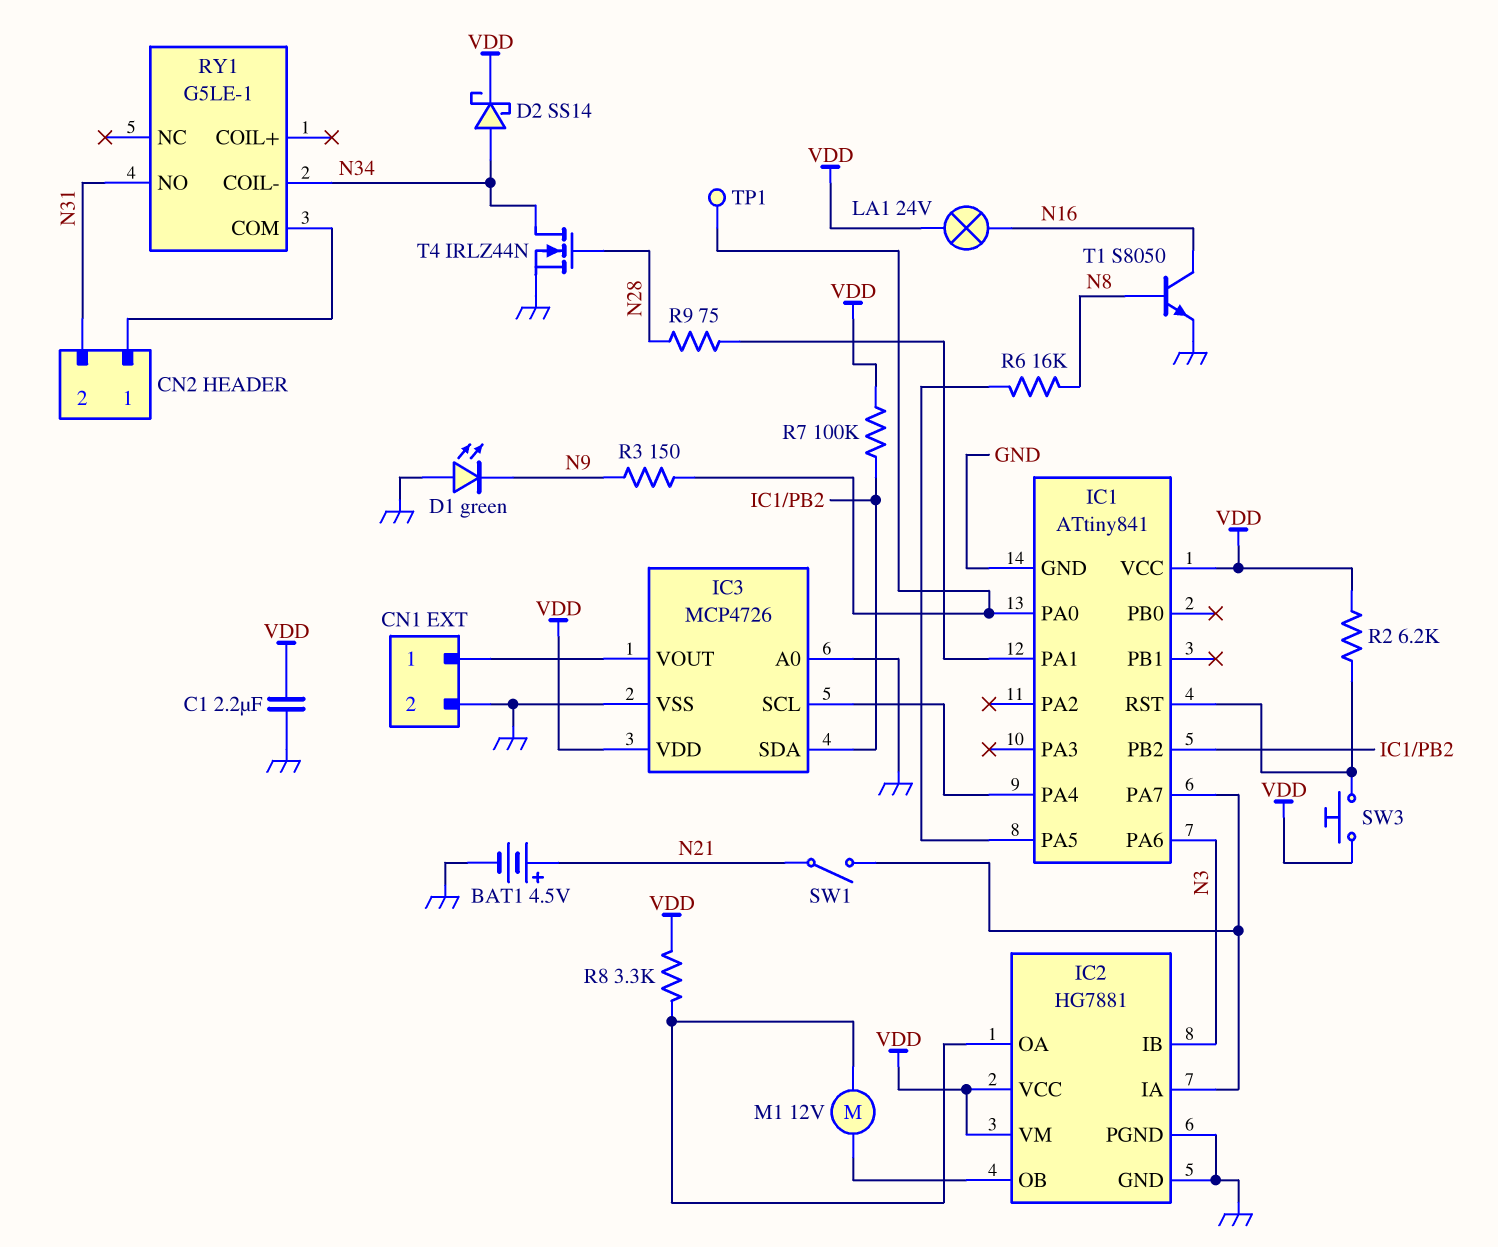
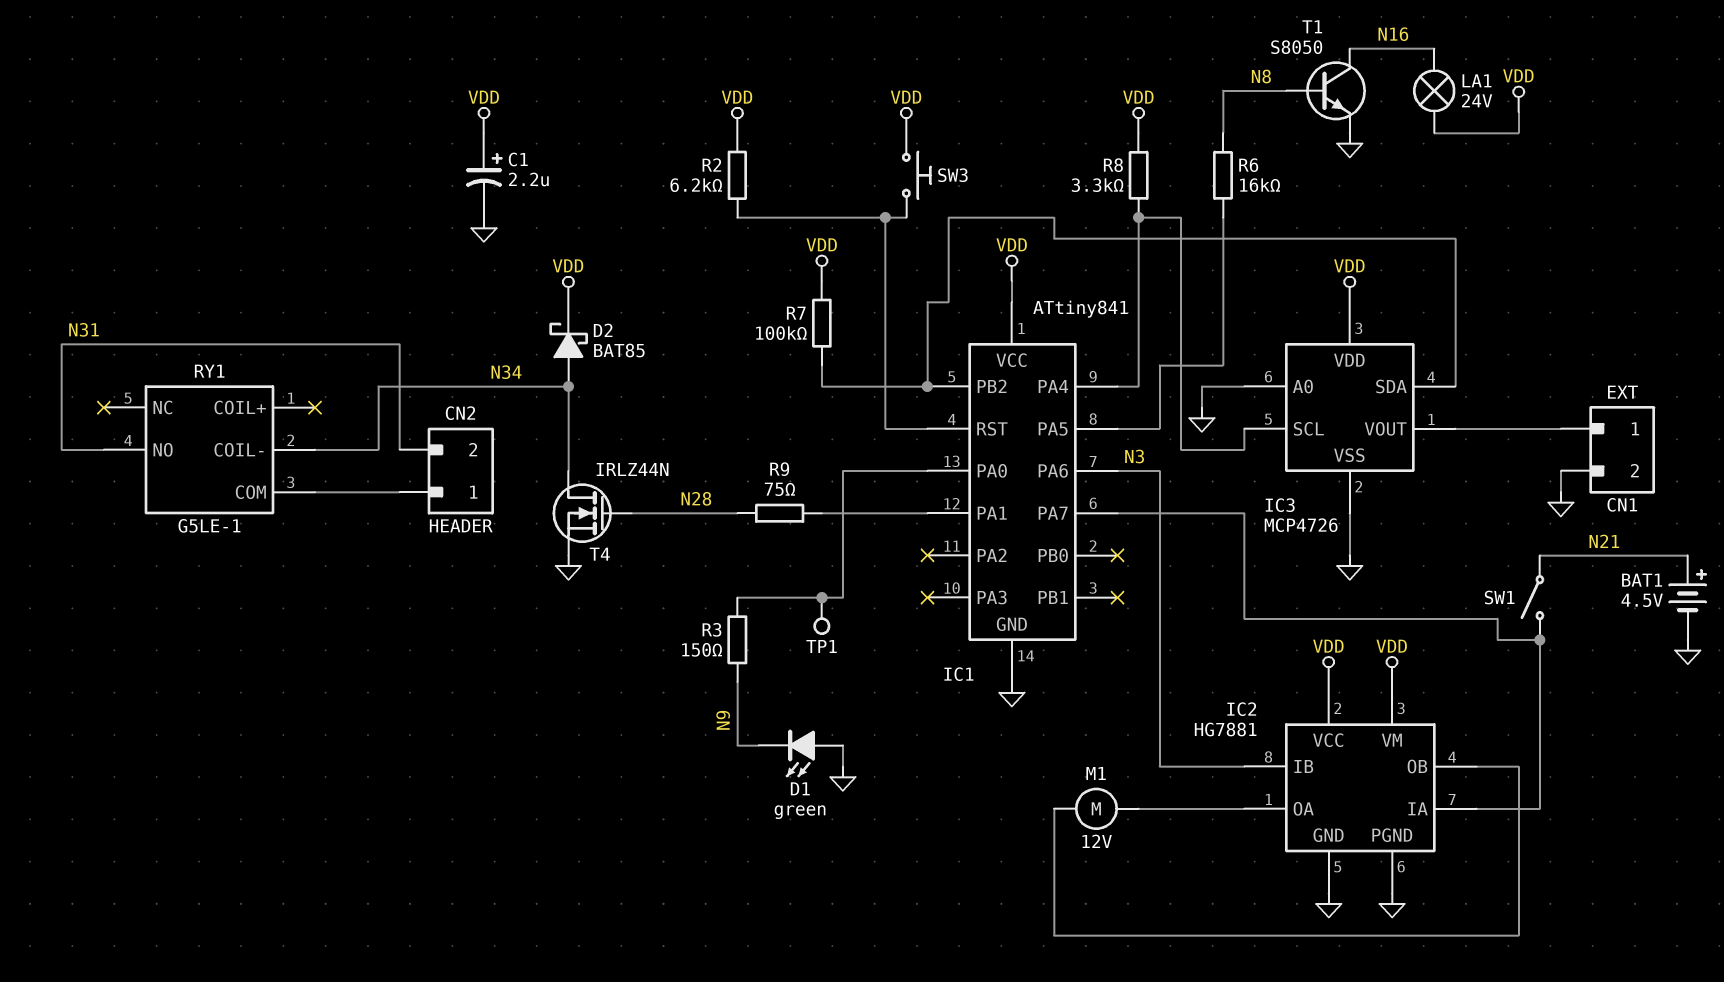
C1: 2.2uF (GND, VDD) -> 2.2uF (plus VDD, minus GND)
D2: schottky SS14 (A N34, K VDD) -> schottky BAT85 (A N34, K VDD)
R8: 3.3k (IC2/OA, VDD) -> 3.3k (IC1/PA4, VDD)

